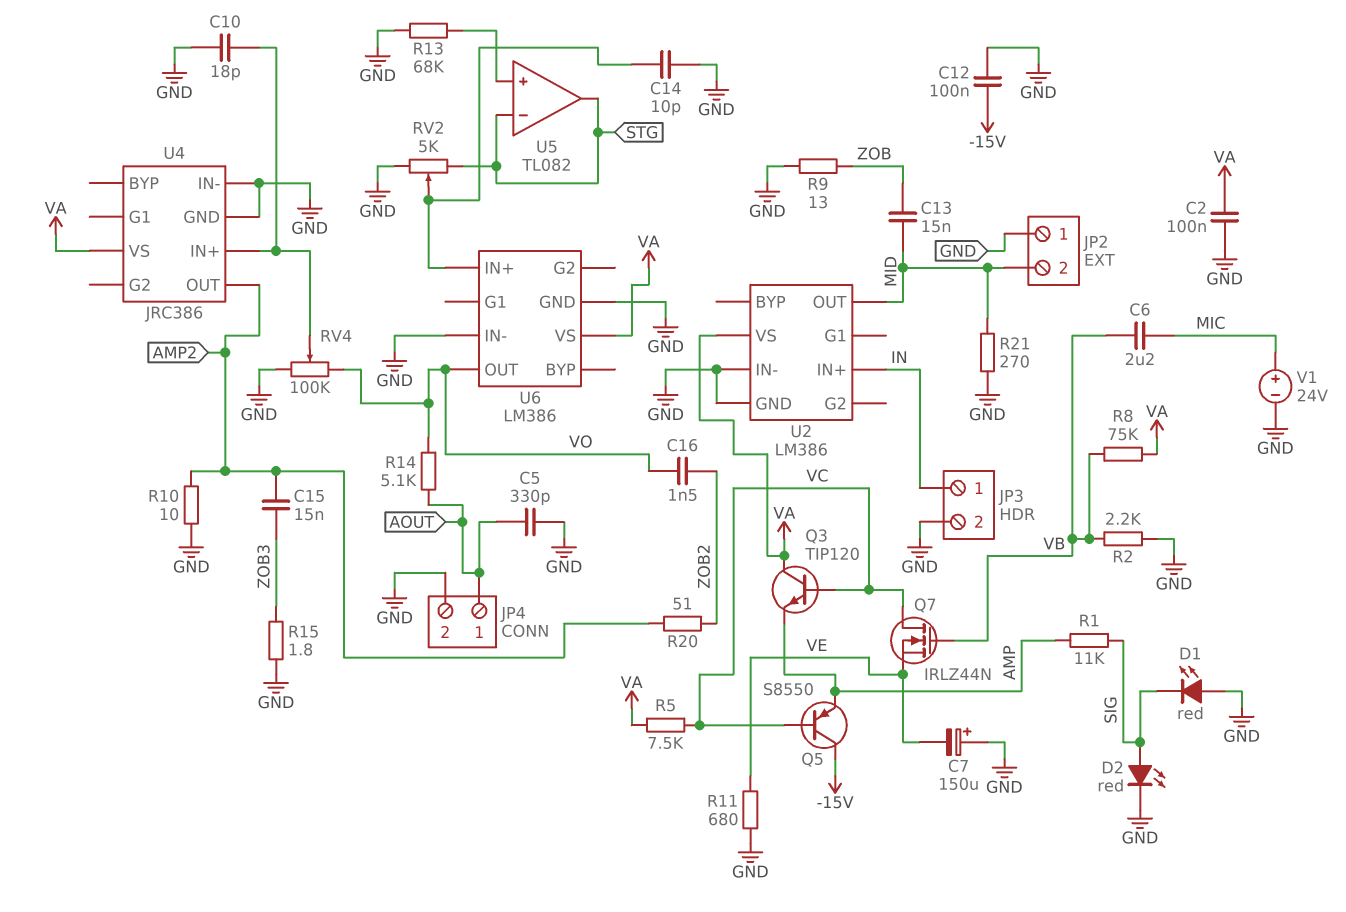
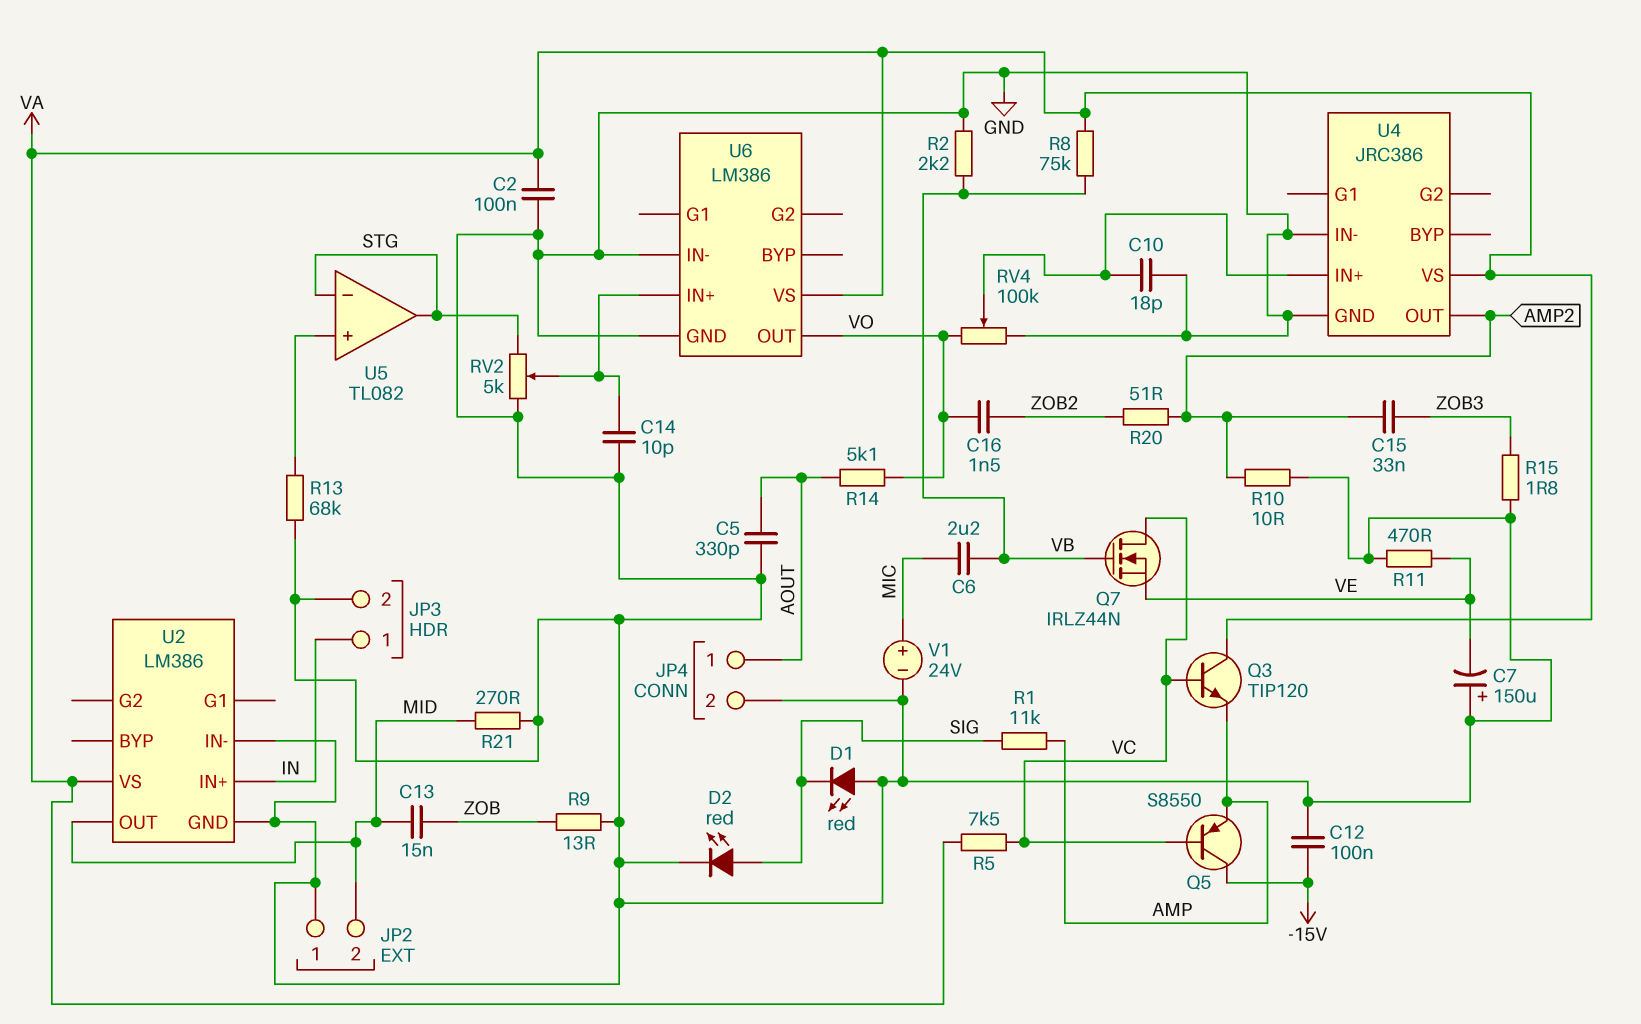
C15: 15nF (AMP2, ZOB3) -> 33nF (AMP2, ZOB3)
R11: 680 (GND, VE) -> 470 (GND, VE)

